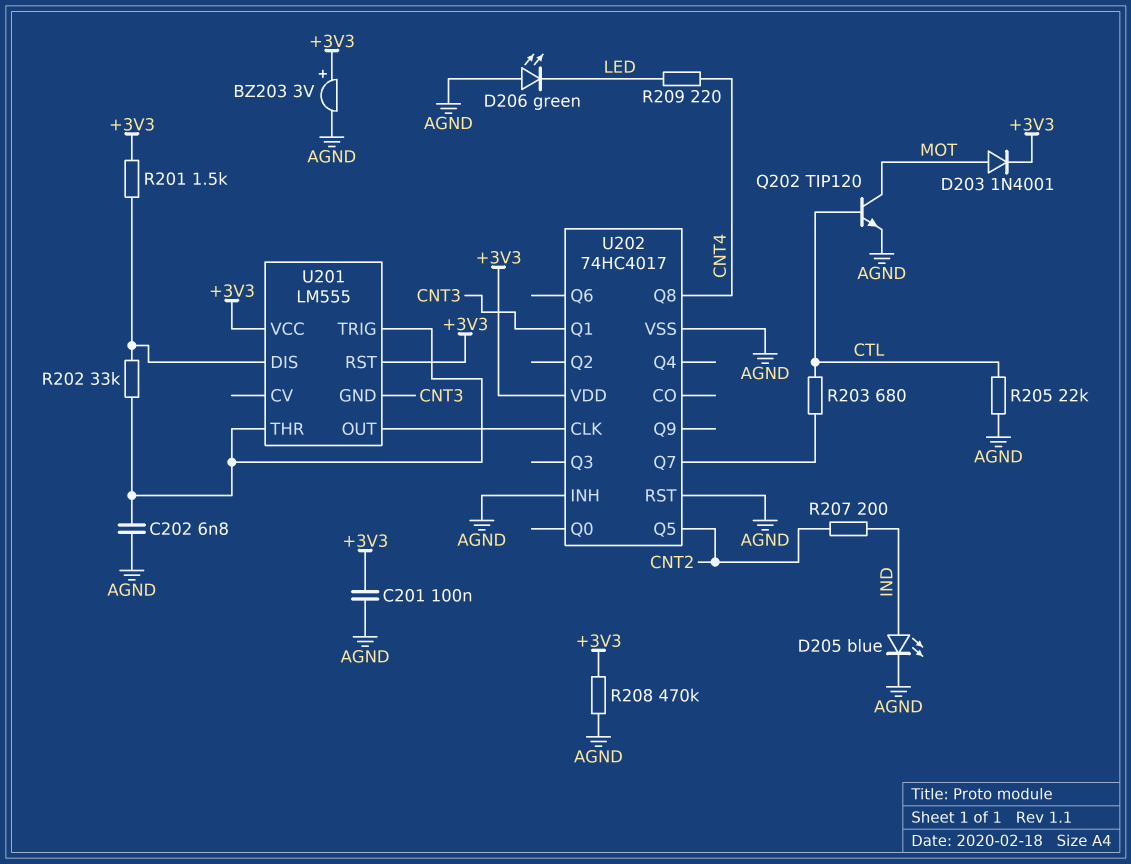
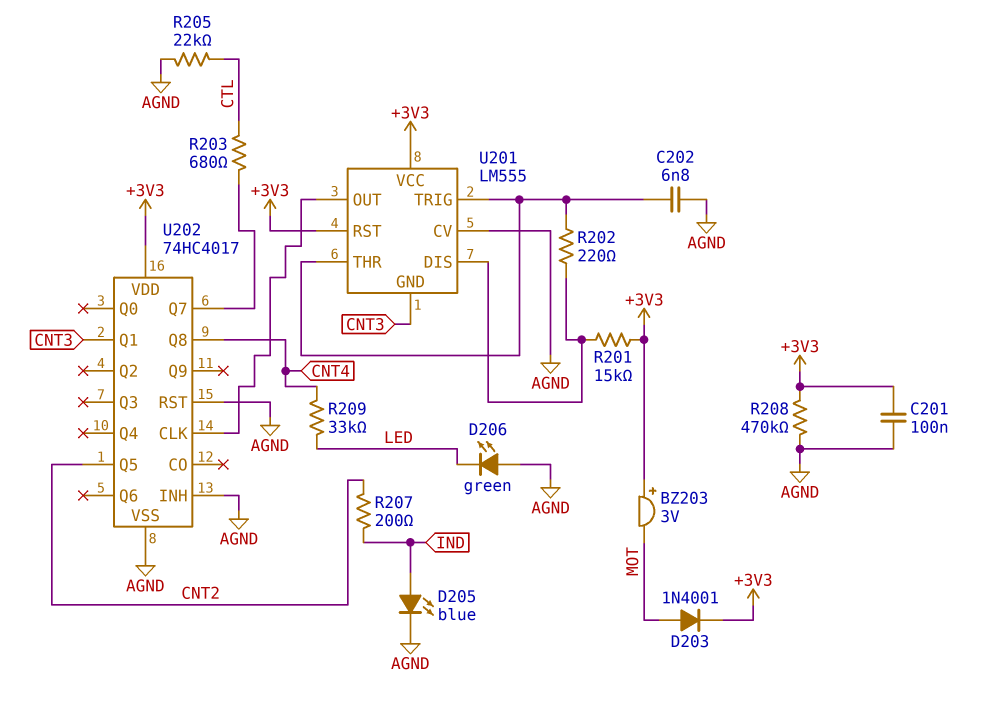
BZ203: buzzer 3V (plus +3V3, minus AGND) -> buzzer 3V (plus +3V3, minus MOT)
Q202: NPN TIP120 (B CTL, C MOT, E AGND) -> none
R201: 1.5k (+3V3, U201/DIS) -> 15k (+3V3, U201/DIS)
R202: 33k (U201/DIS, U201/THR) -> 220 (U201/DIS, U201/THR)
R209: 220 (CNT4, LED) -> 33k (CNT4, LED)
U201 pin CV: none -> AGND

